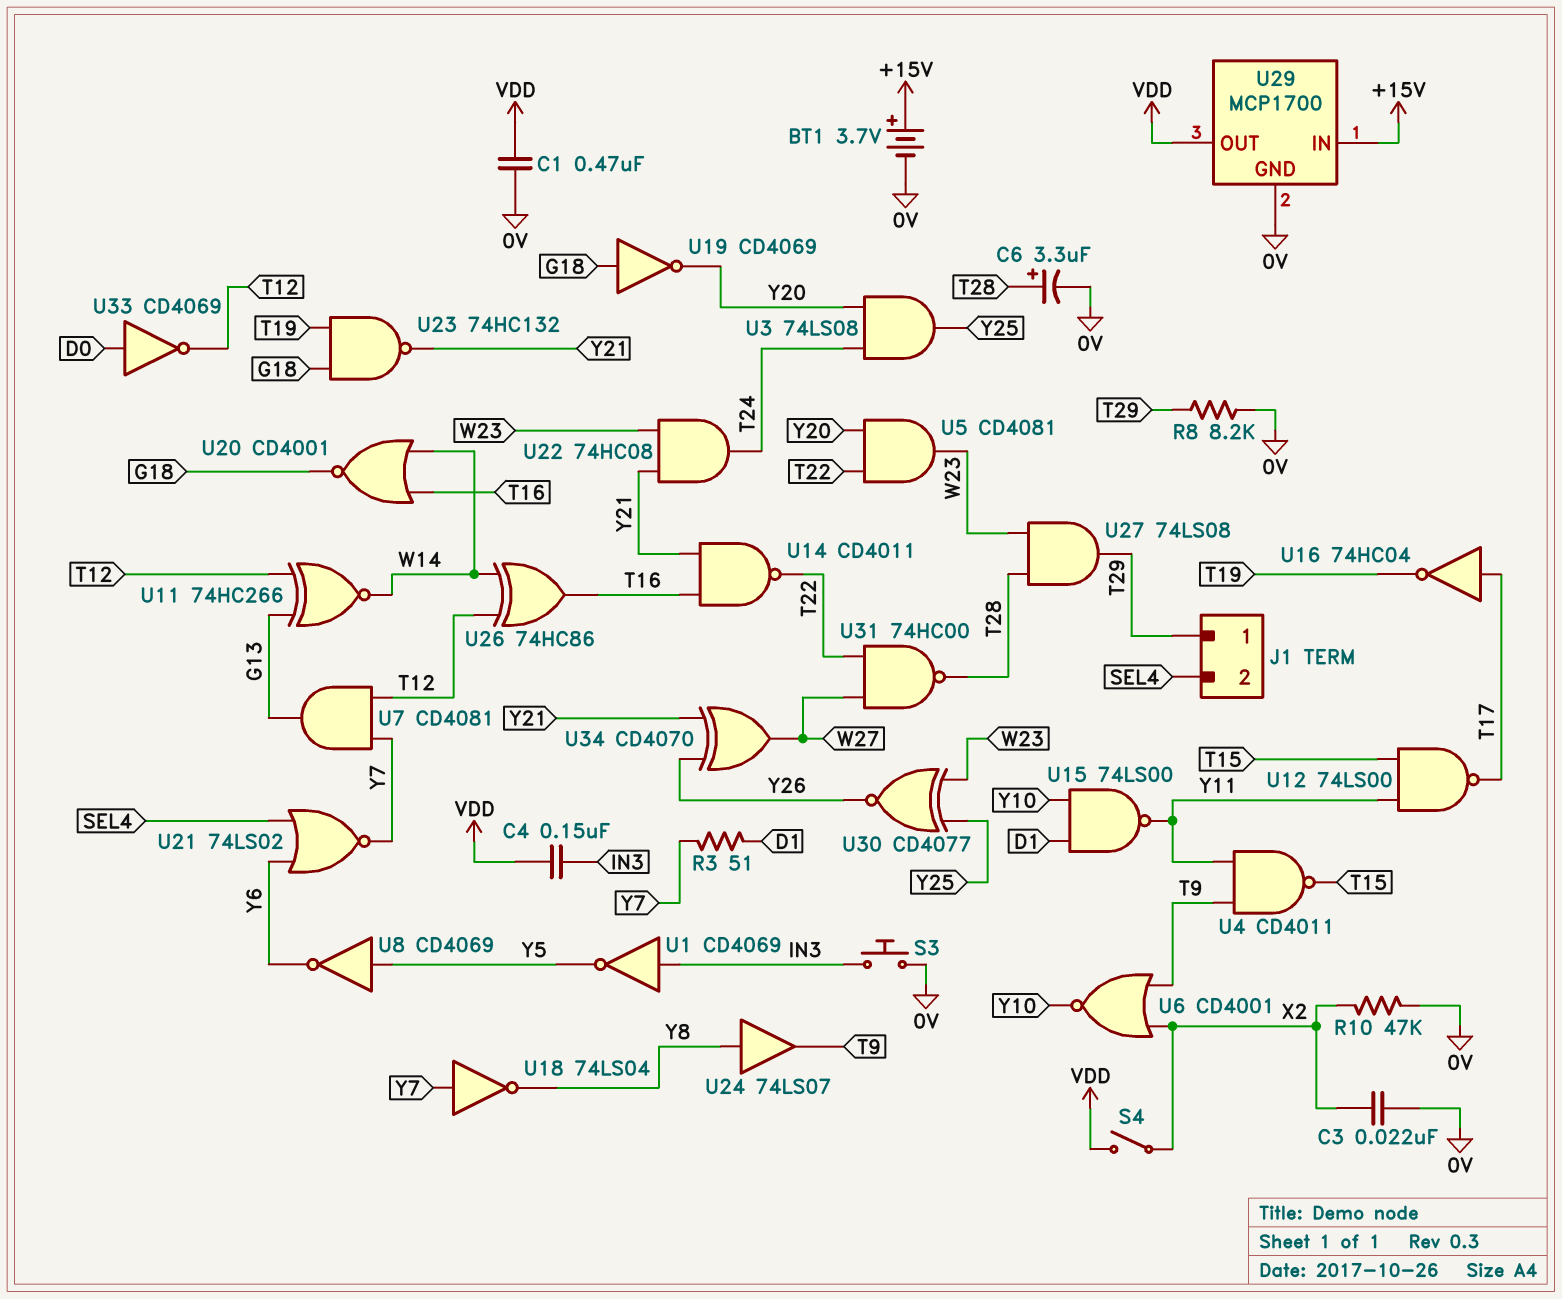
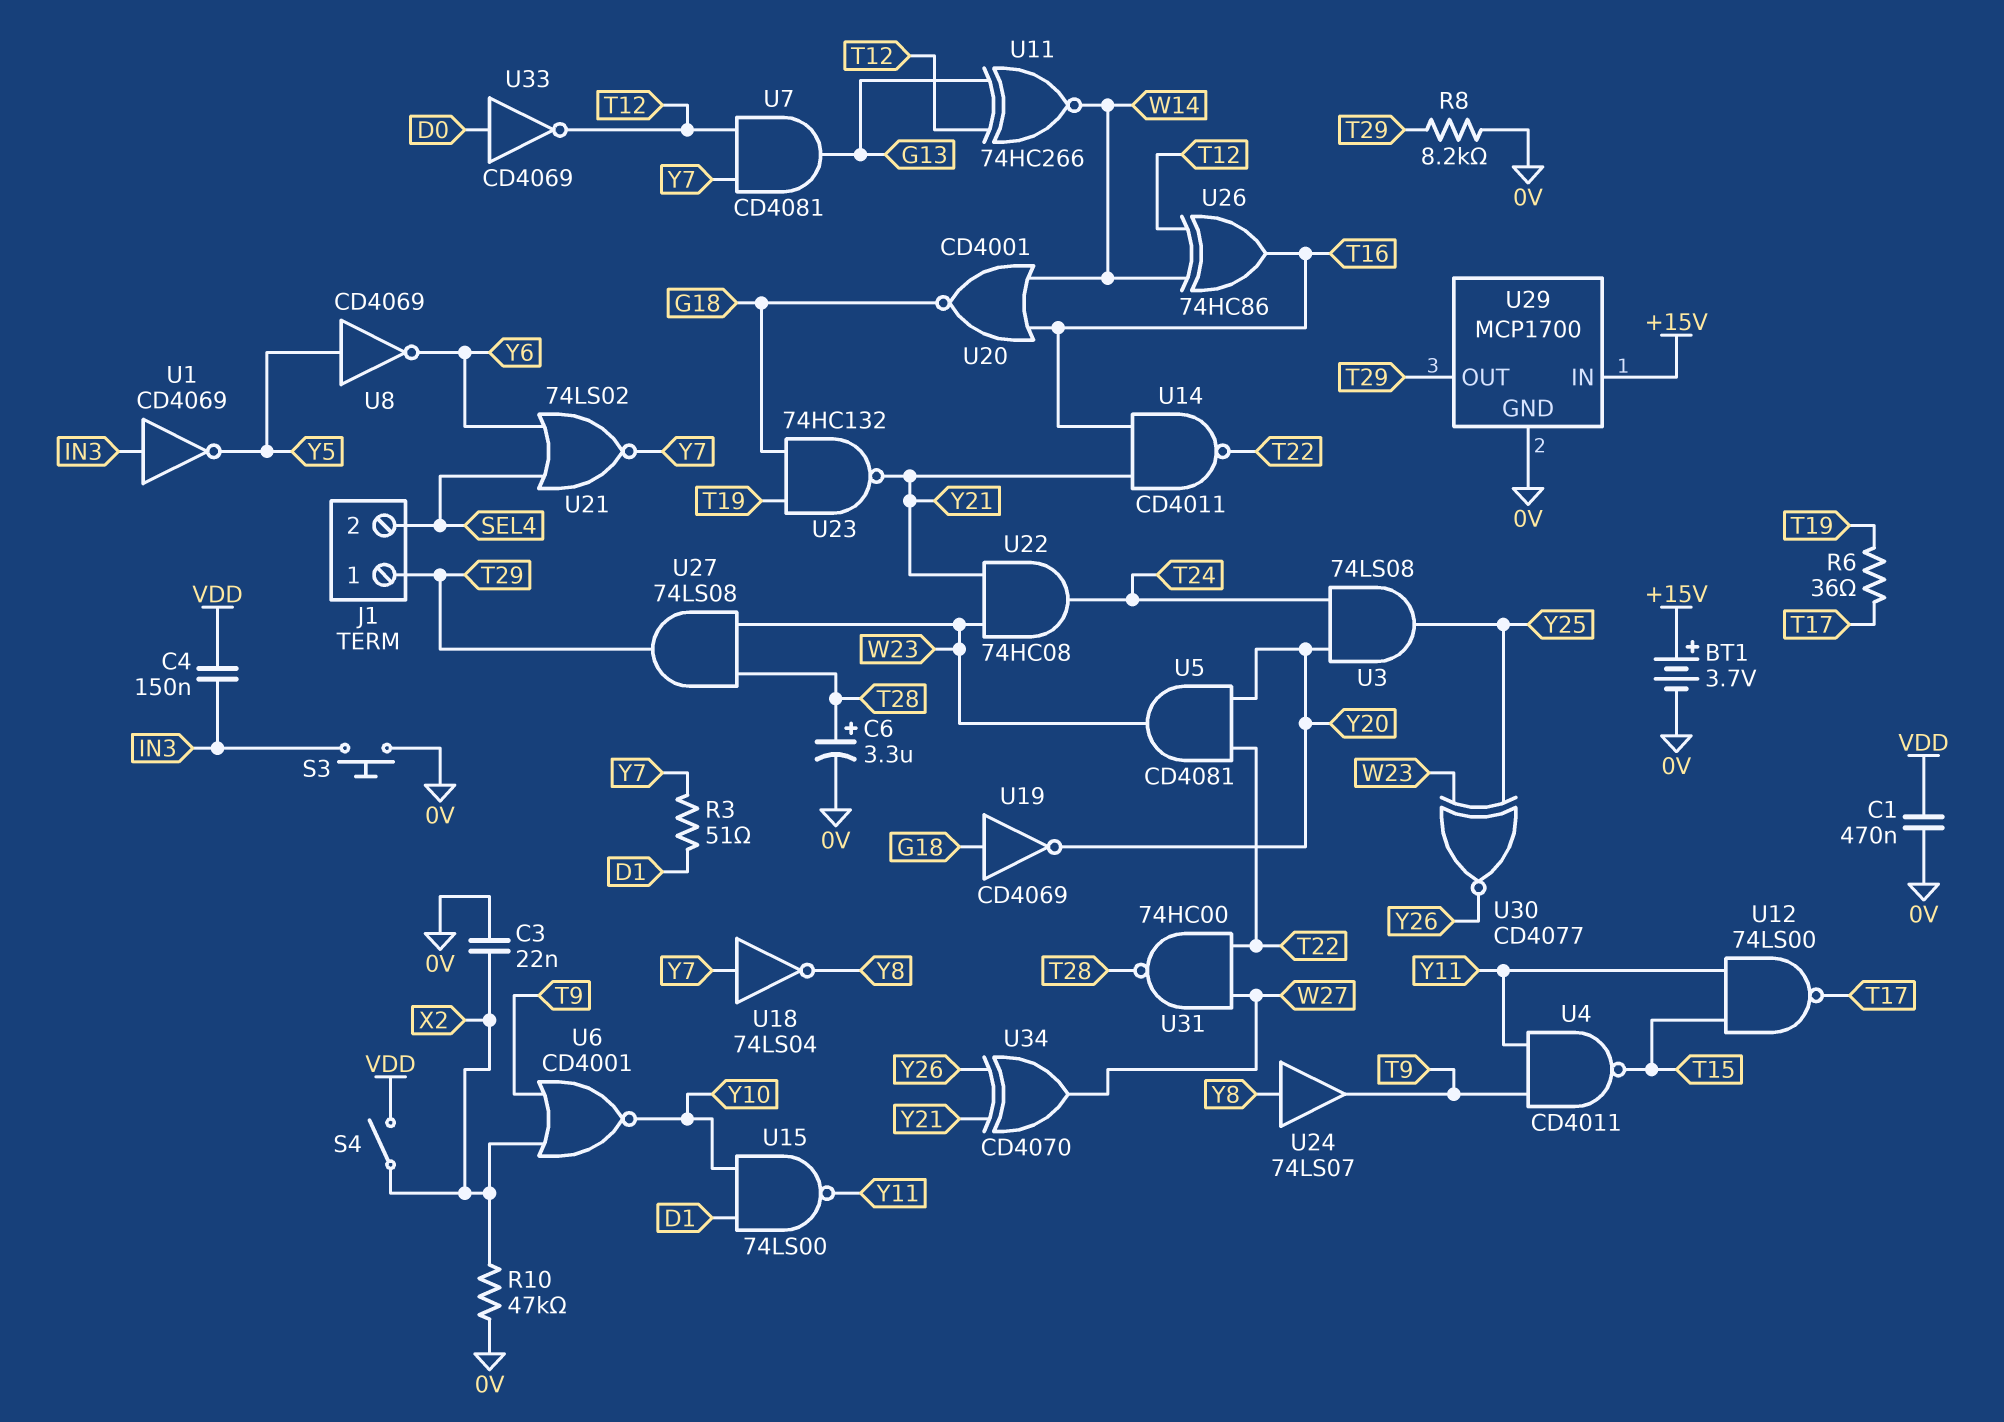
R6: none -> 36 (T17, T19)
U16: NOT 74HC04 (in T17, out T19) -> none
U29 pin OUT: VDD -> T29

